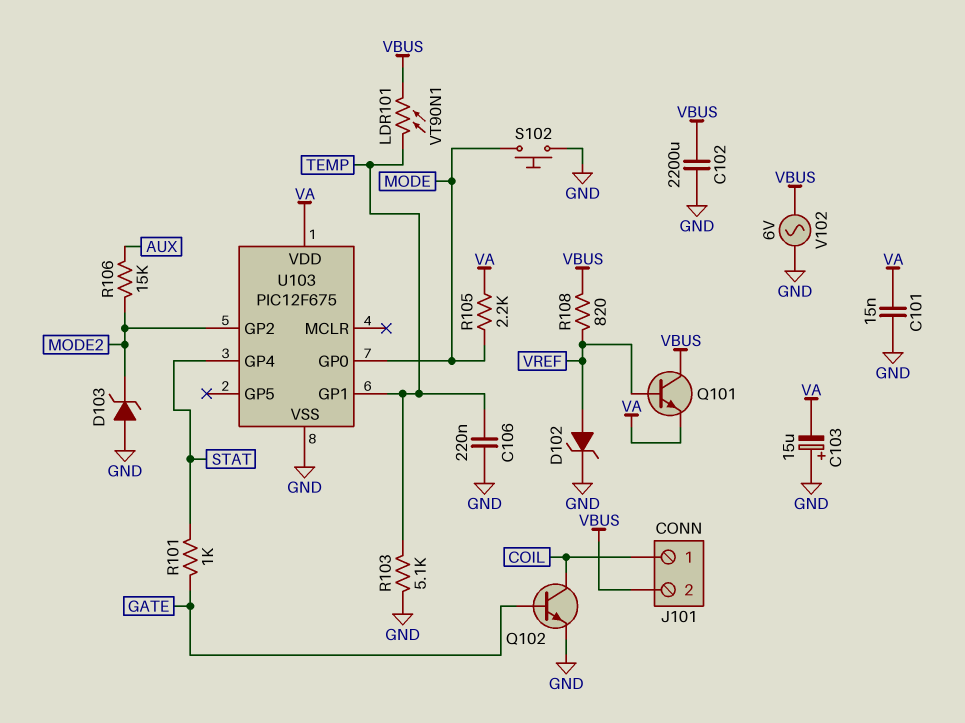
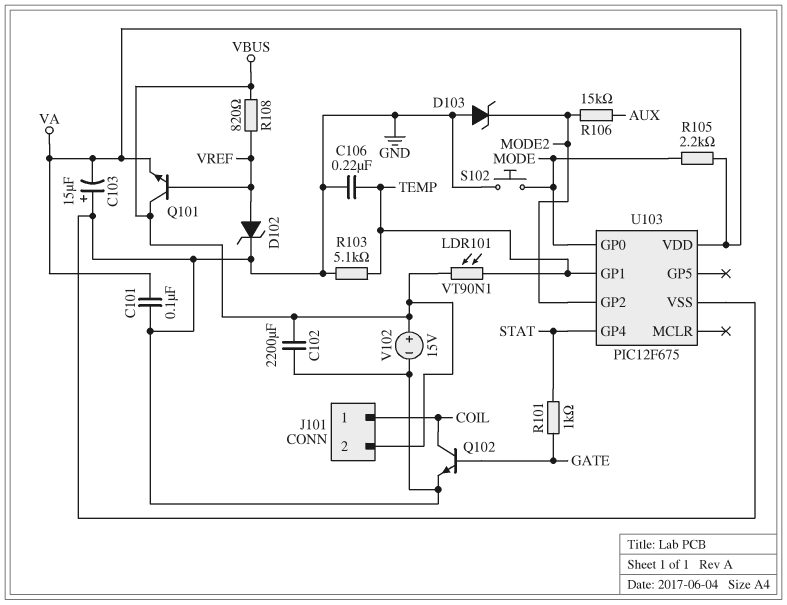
C101: 15nF (GND, VA) -> 100nF (GND, VA)
V102: AC 6V (GND, VBUS) -> 15V (plus VBUS, minus GND)

